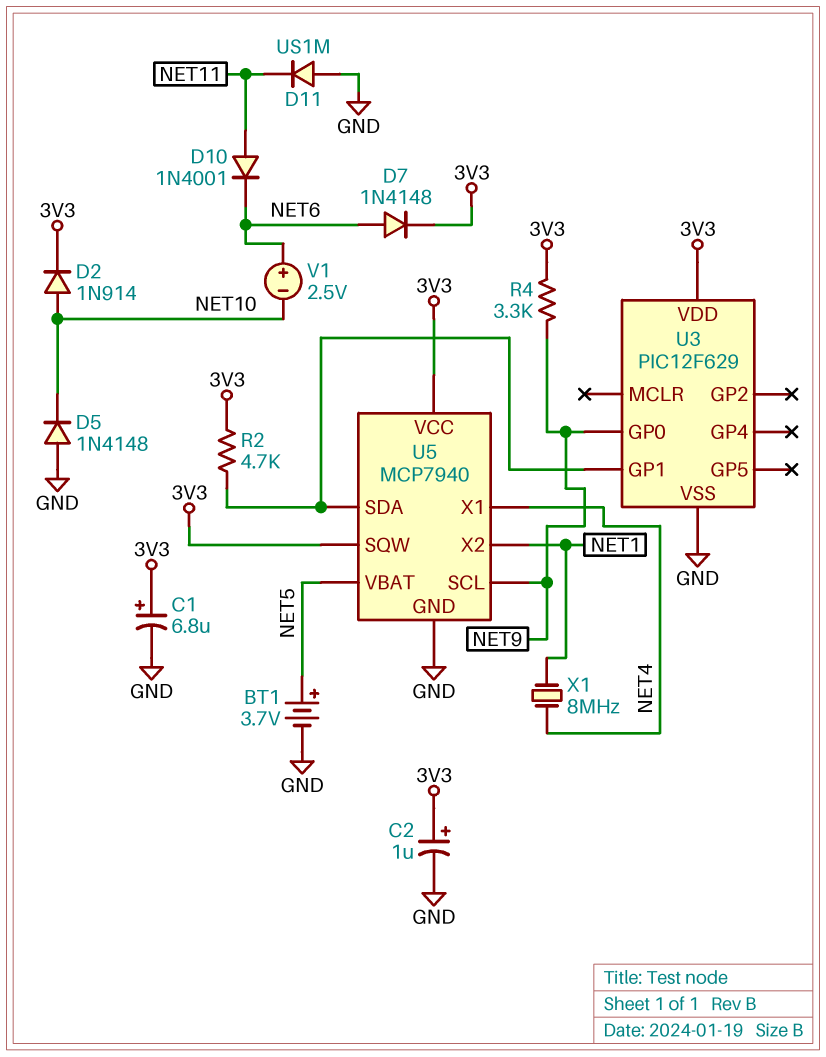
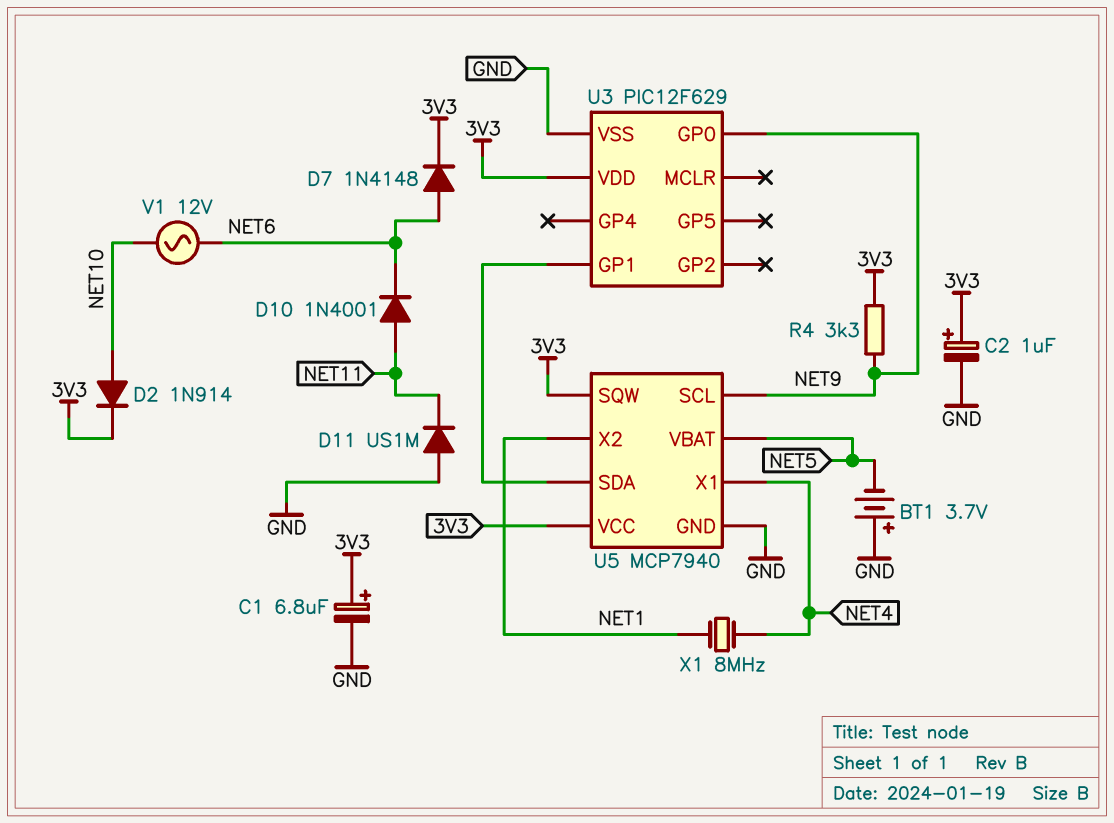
BT1: 3.7V (plus NET5, minus GND) -> 3.7V (plus GND, minus NET5)
D5: diode 1N4148 (A GND, K NET10) -> none
R2: 4.7k (3V3, U3/GP1) -> none
V1: 2.5V (plus NET6, minus NET10) -> AC 12V (NET6, NET10)

